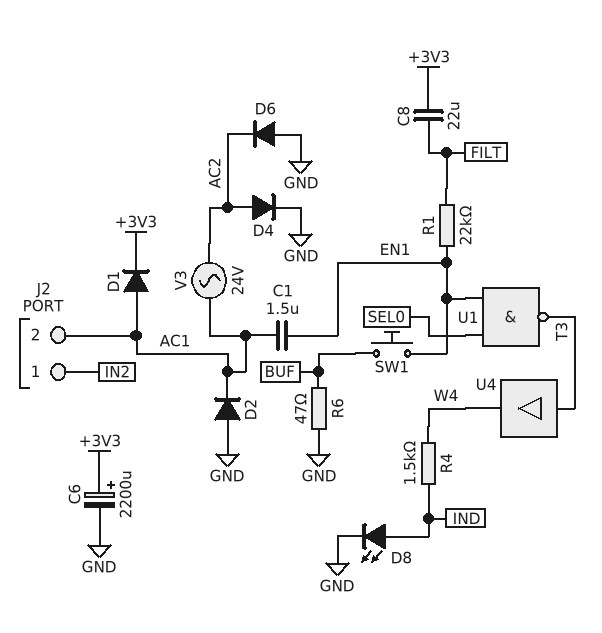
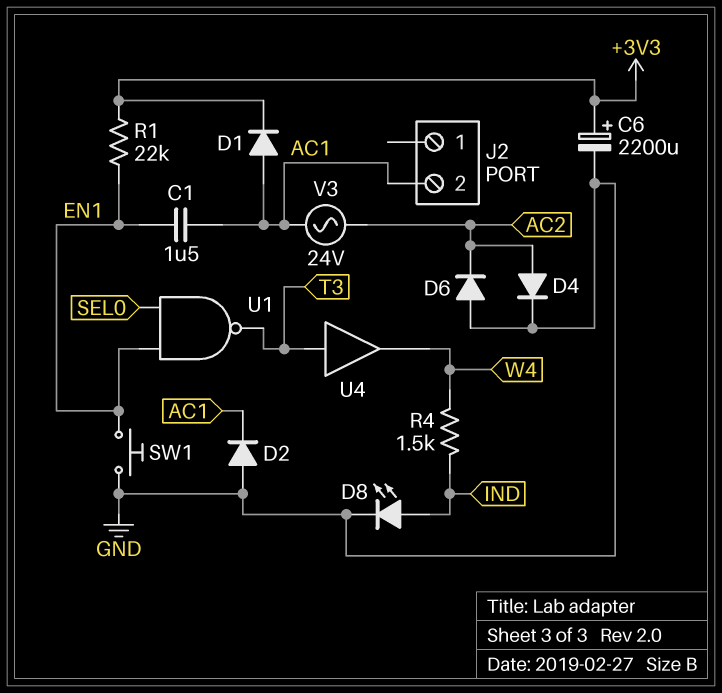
C8: 22uF (+3V3, FILT) -> none
J2 pin 1: IN2 -> none
R1: 22k (EN1, FILT) -> 22k (+3V3, EN1)
R6: 47 (BUF, GND) -> none
SW1: button (BUF, EN1) -> button (EN1, GND)

